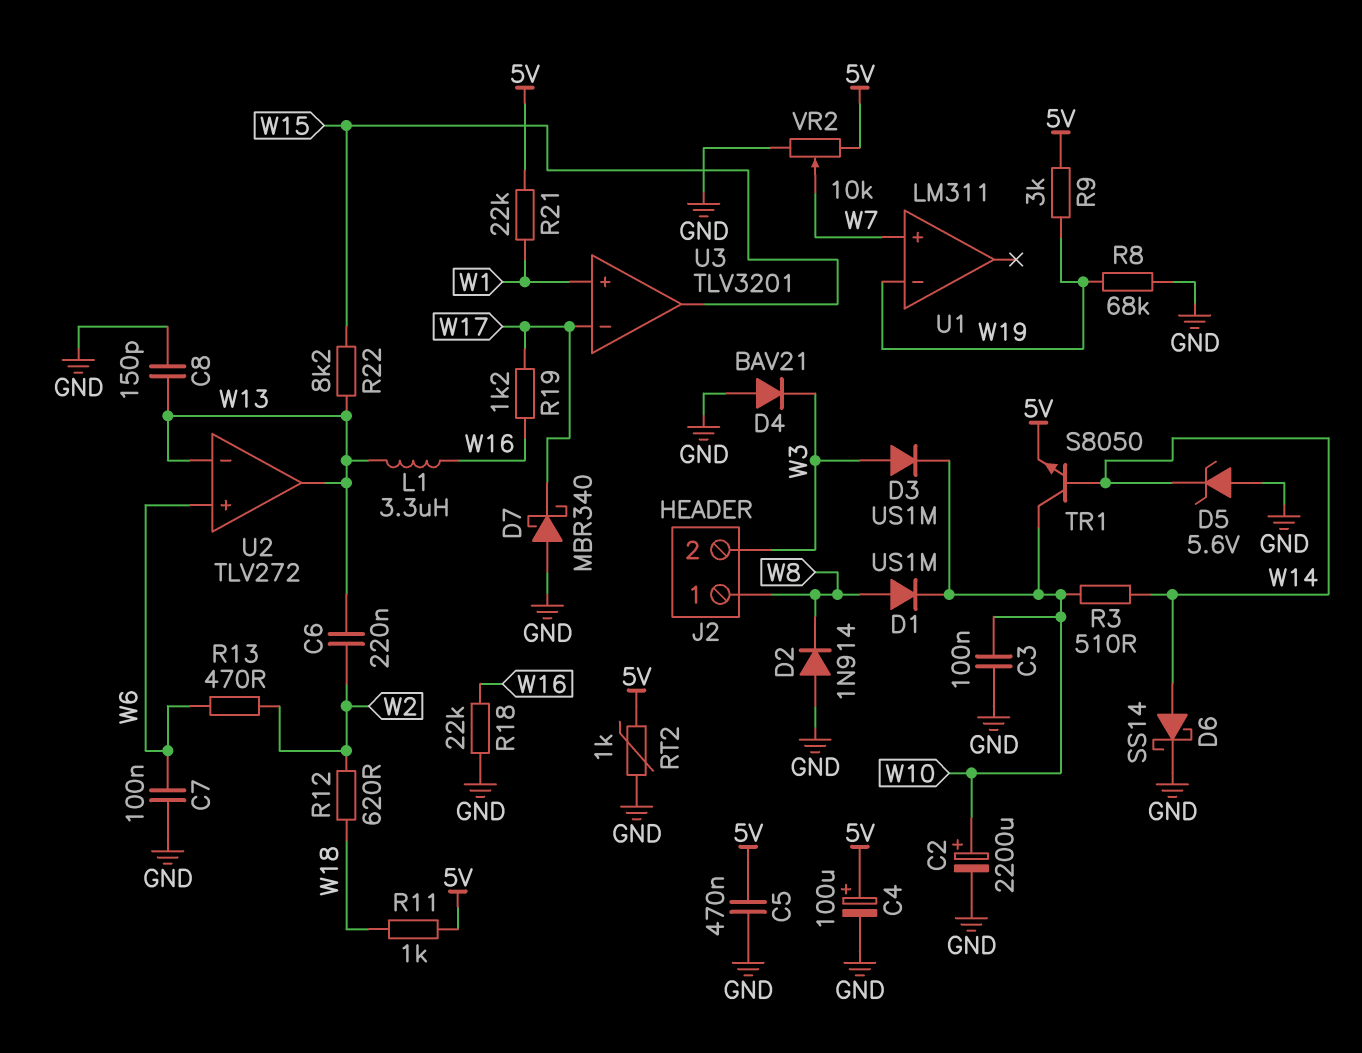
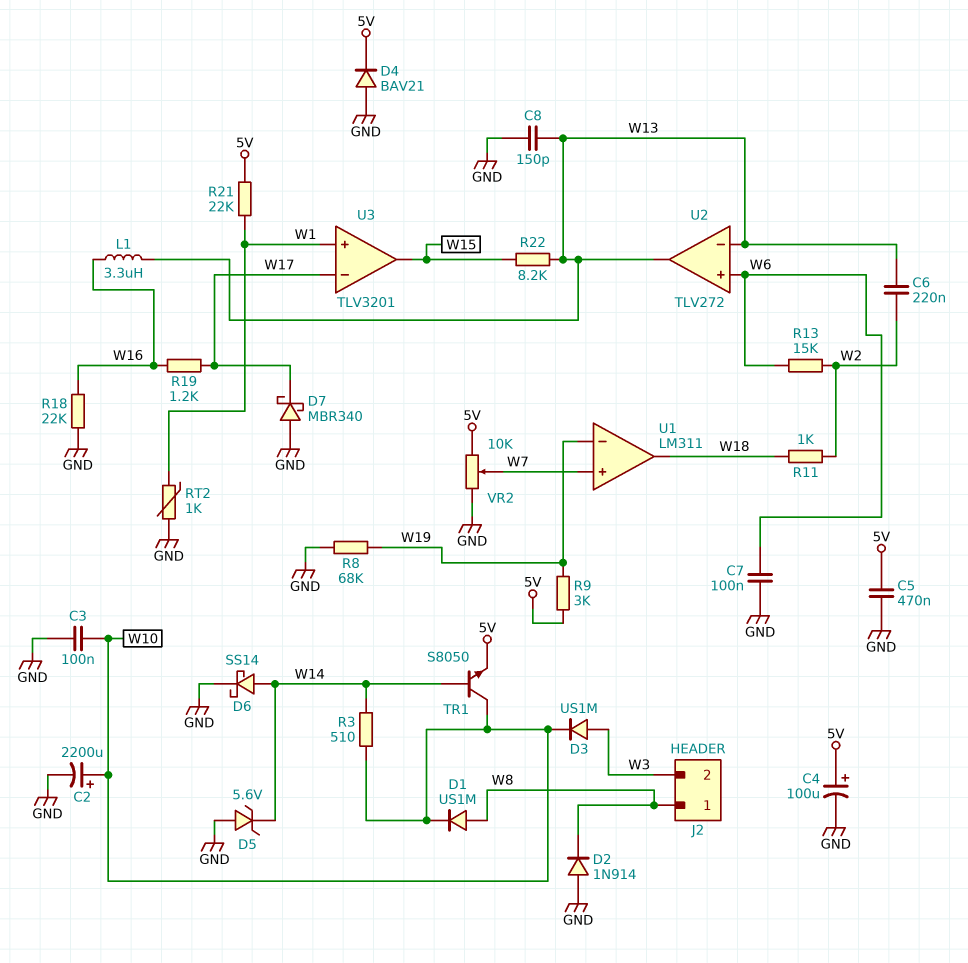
D4: diode BAV21 (A GND, K W3) -> diode BAV21 (A GND, K 5V)
R11: 1k (5V, W18) -> 1k (W2, W18)
R12: 620 (W2, W18) -> none
R13: 470 (W2, W6) -> 15k (W2, W6)
RT2: 1k (5V, GND) -> 1k (GND, W1)
U1 pin out: none -> W18

